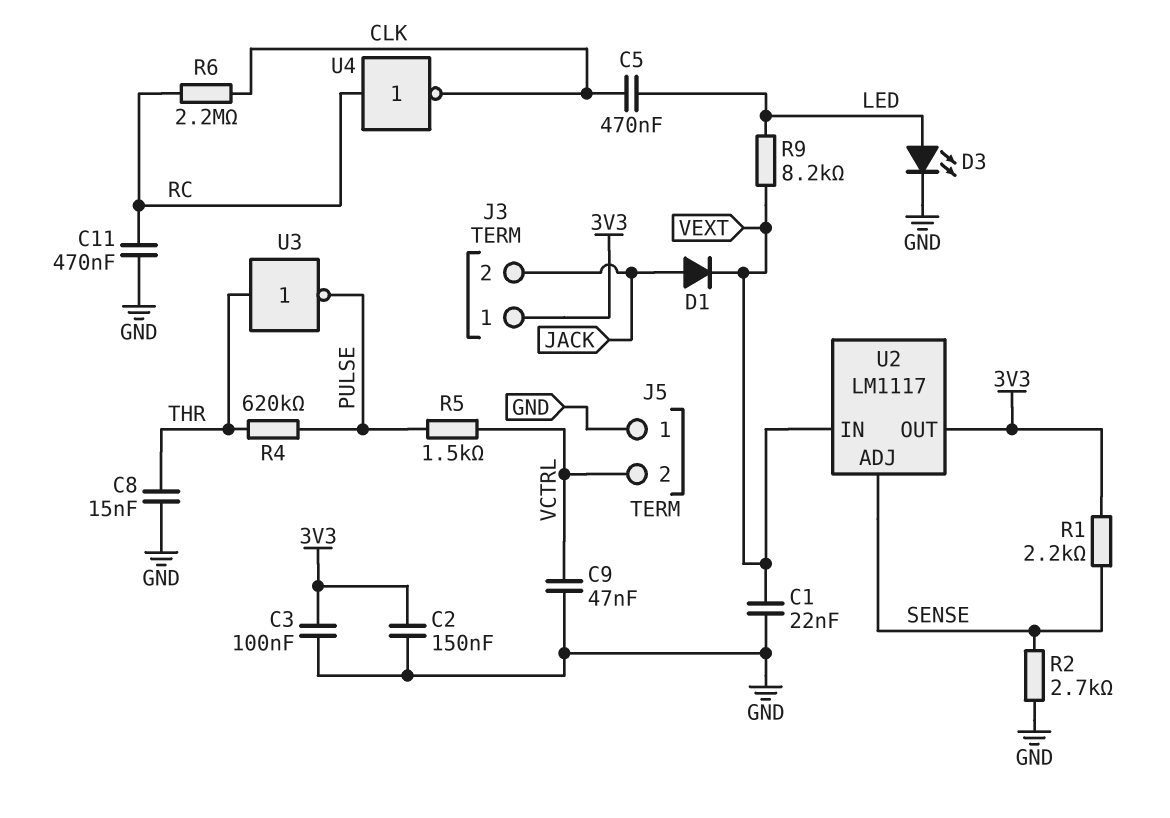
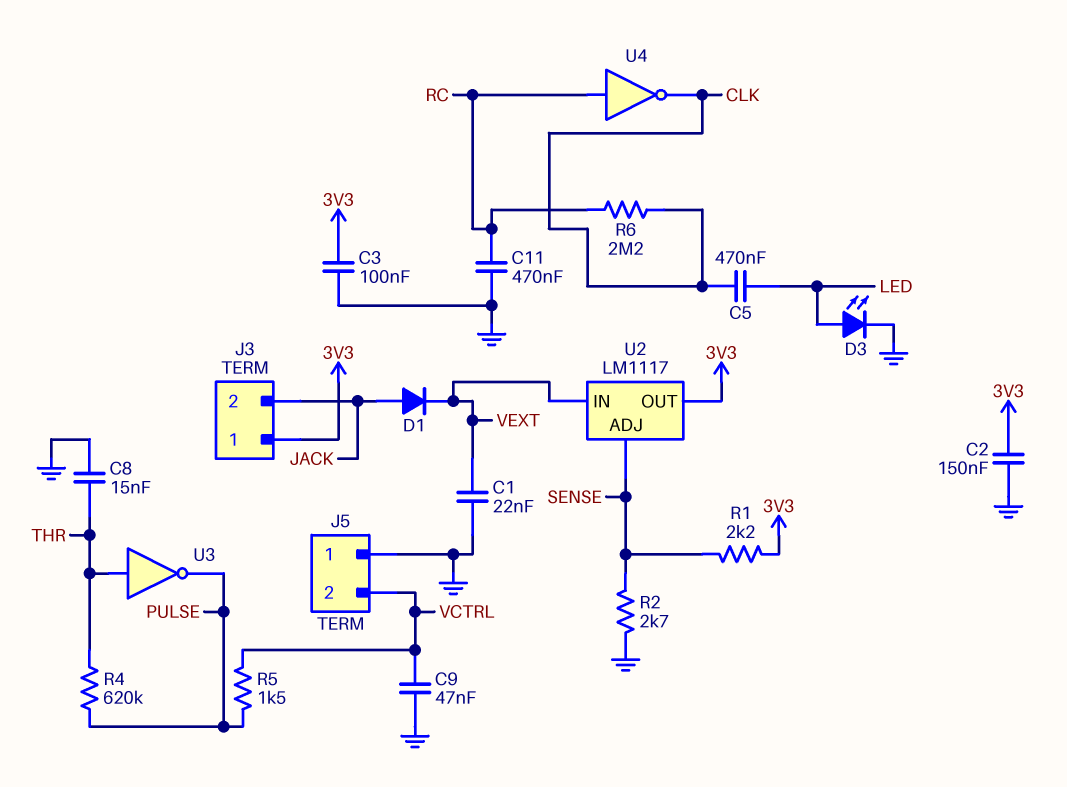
R9: 8.2k (LED, VEXT) -> none

